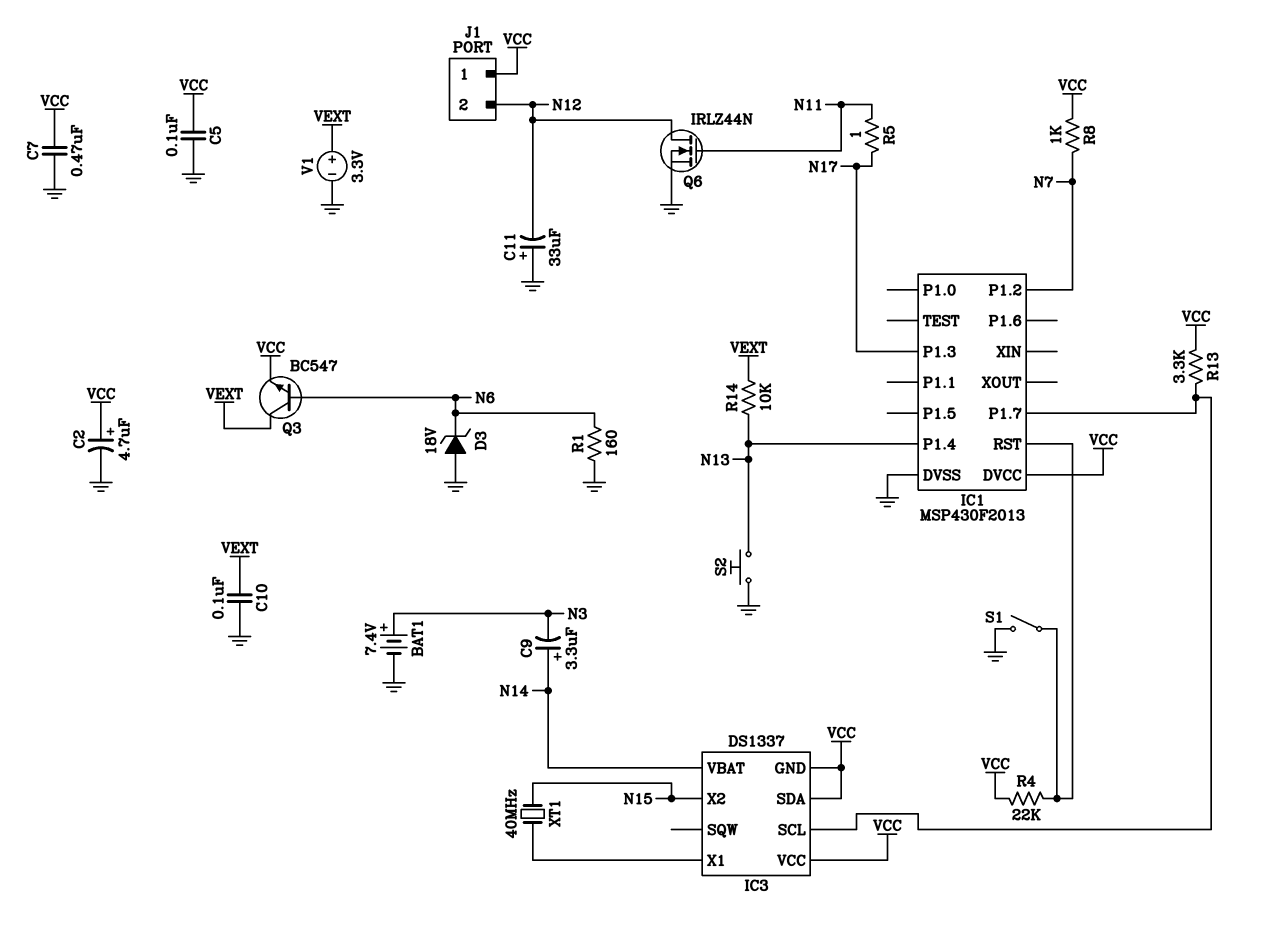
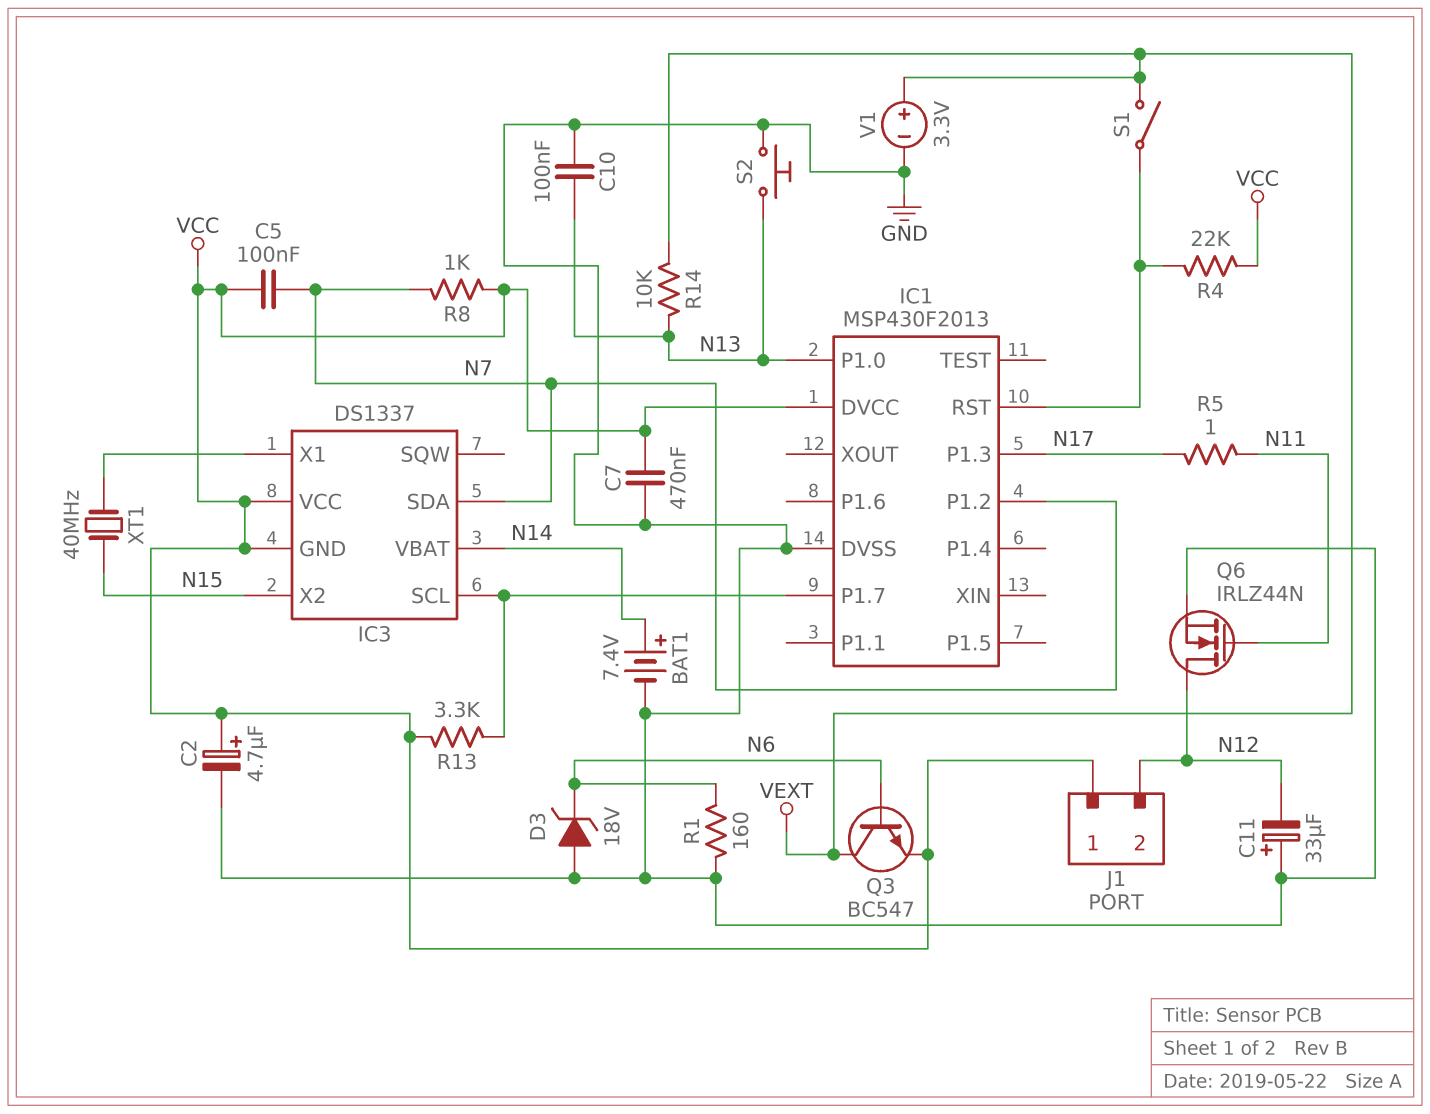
BAT1: 7.4V (plus N3, minus GND) -> 7.4V (plus N14, minus GND)
C5: 100nF (GND, VCC) -> 100nF (N7, VCC)
C9: 3.3uF (plus N14, minus N3) -> none
C10: 100nF (GND, VEXT) -> 100nF (GND, N13)
IC1 pin P1.0: none -> N13
IC1 pin P1.4: N13 -> none
IC3 pin SDA: VCC -> N7
S1: switch (GND, IC1/RST) -> switch (IC1/RST, VEXT)

